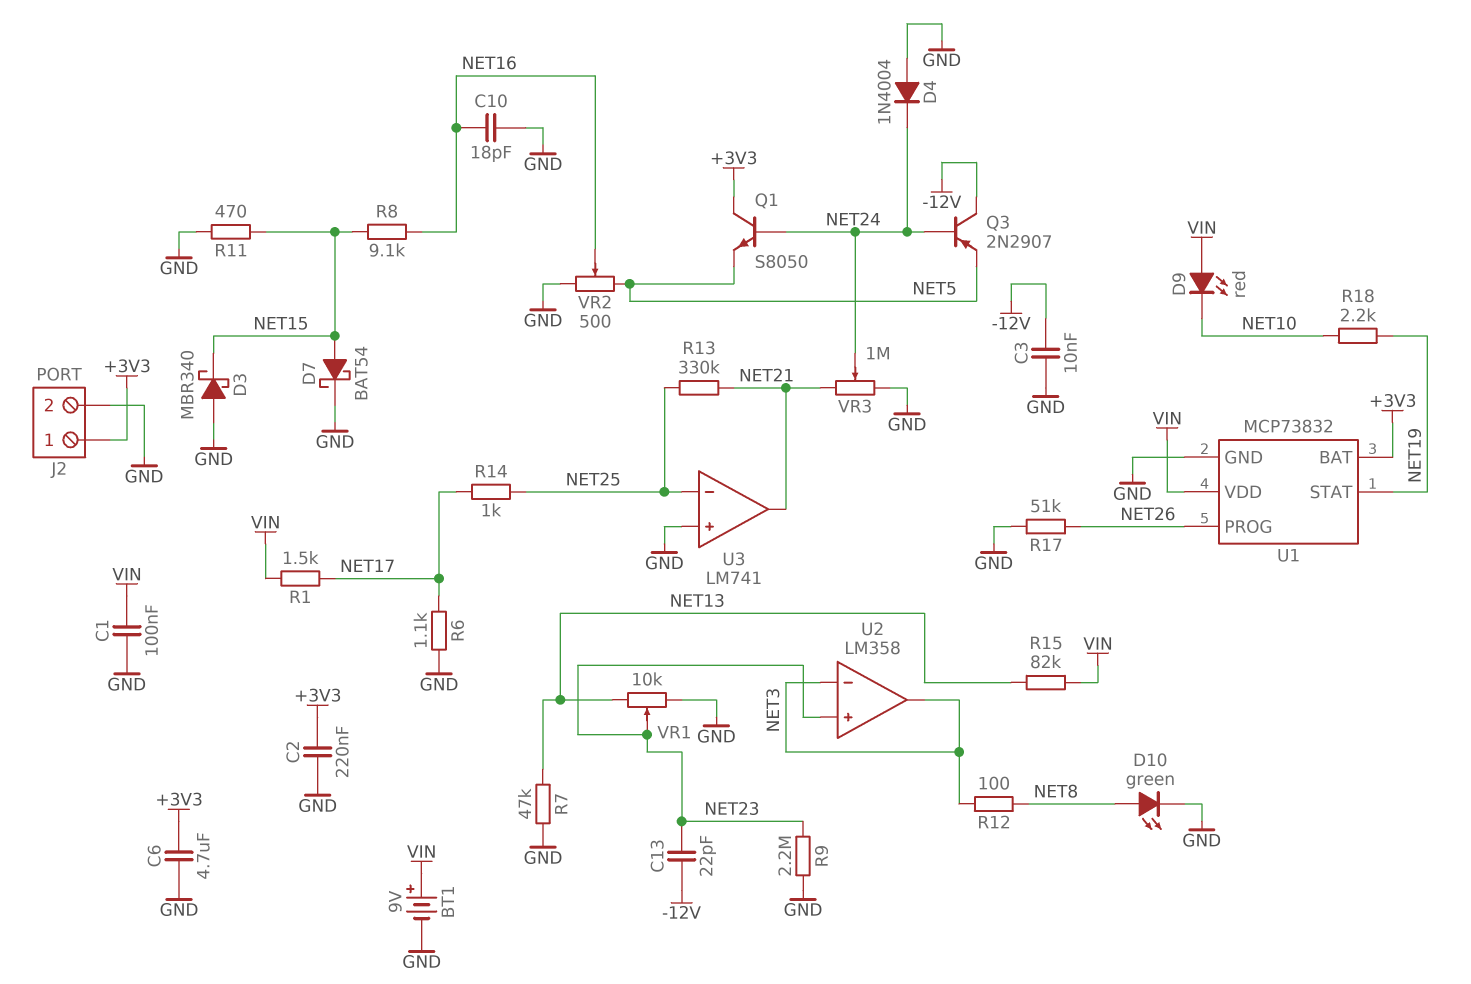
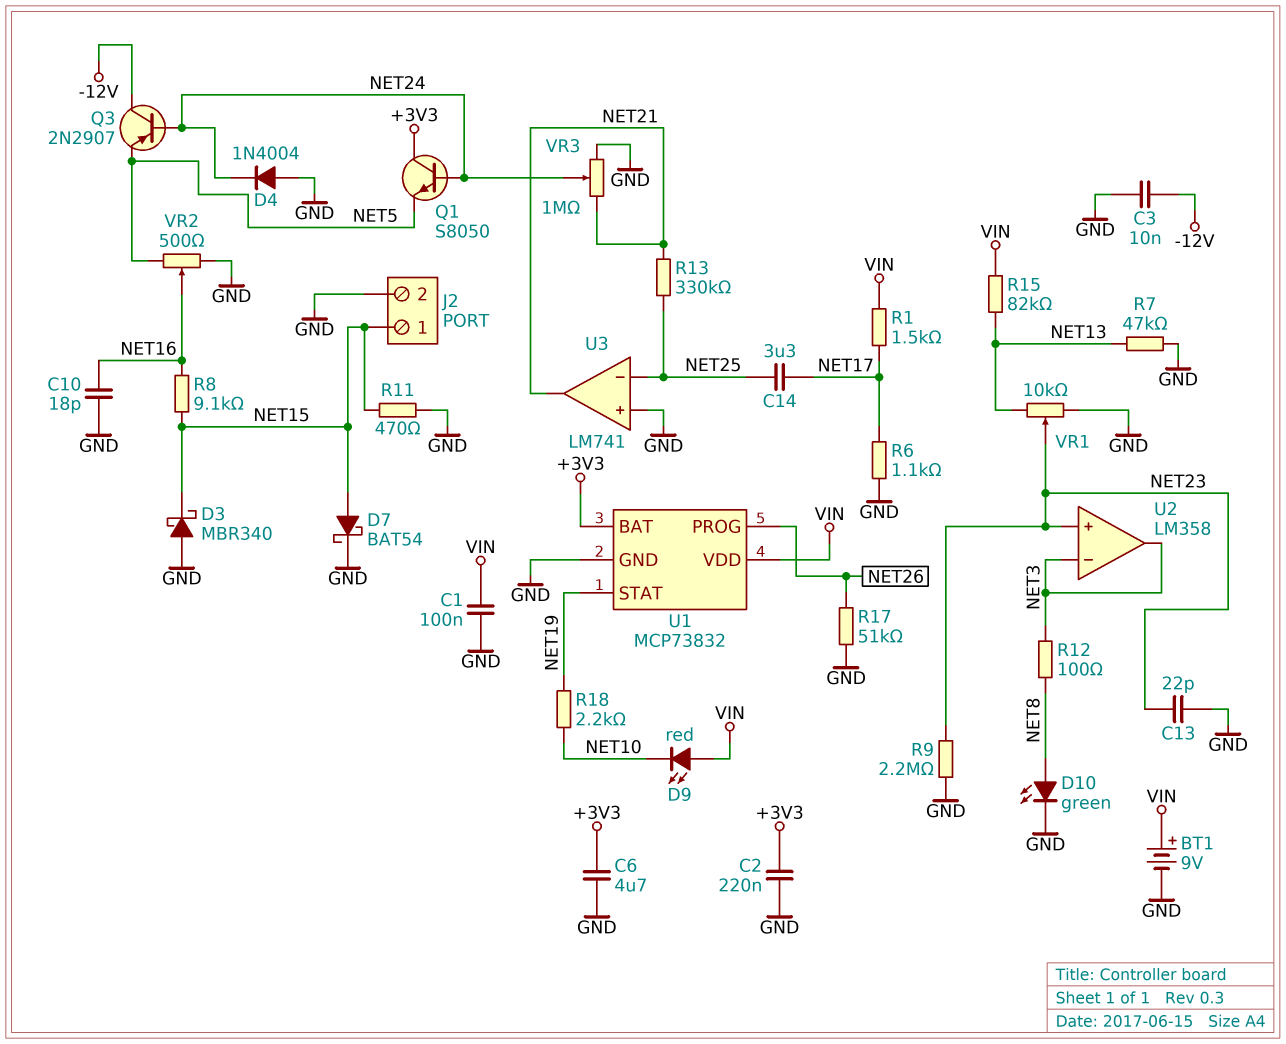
C13: 22pF (-12V, NET23) -> 22pF (GND, NET23)
C14: none -> 3.3uF (NET17, NET25)
J2 pin 1: +3V3 -> NET15
R14: 1k (NET17, NET25) -> none

